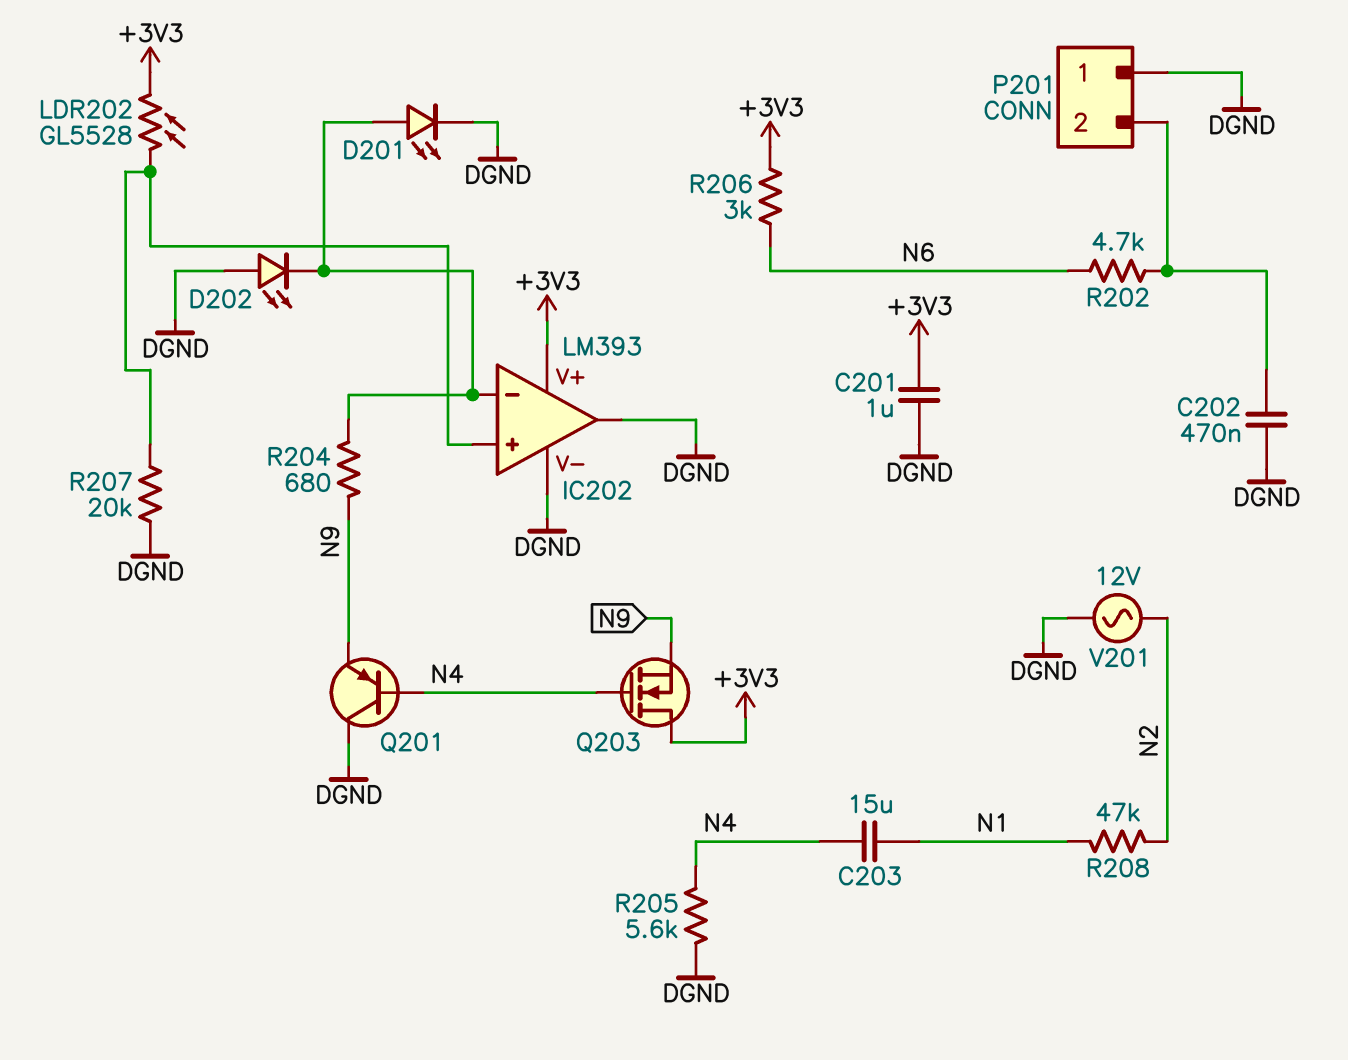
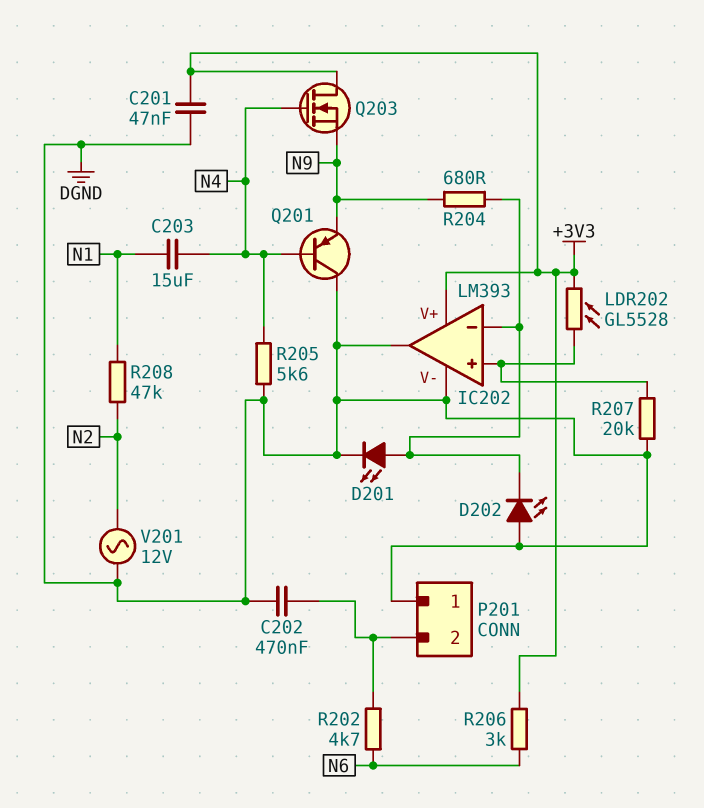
C201: 1uF (+3V3, DGND) -> 47nF (+3V3, DGND)

